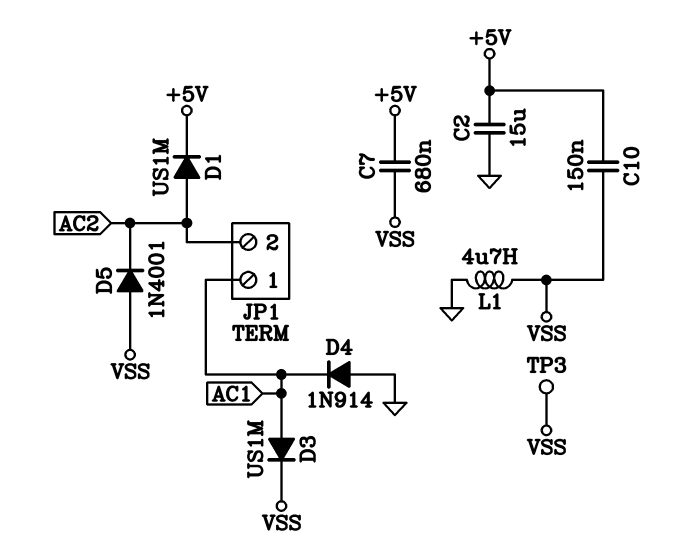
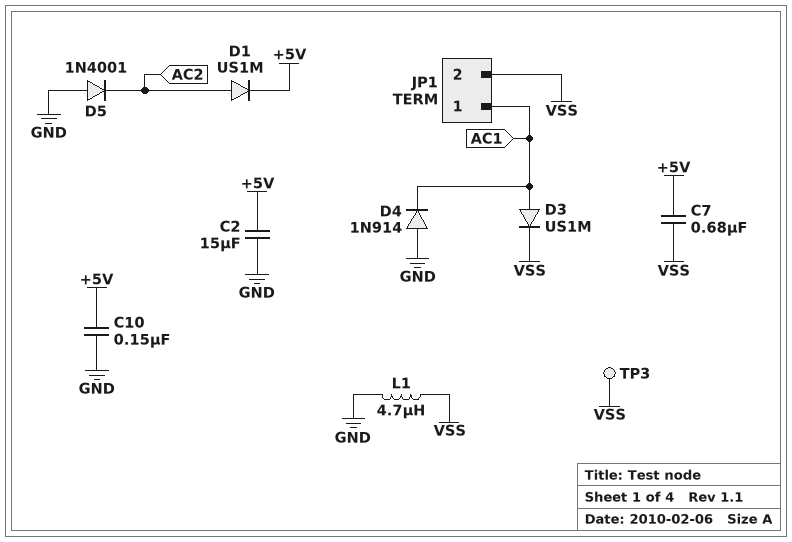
C10: 150nF (+5V, VSS) -> 150nF (+5V, GND)
D5: diode 1N4001 (A VSS, K AC2) -> diode 1N4001 (A GND, K AC2)
JP1 pin 2: AC2 -> VSS

